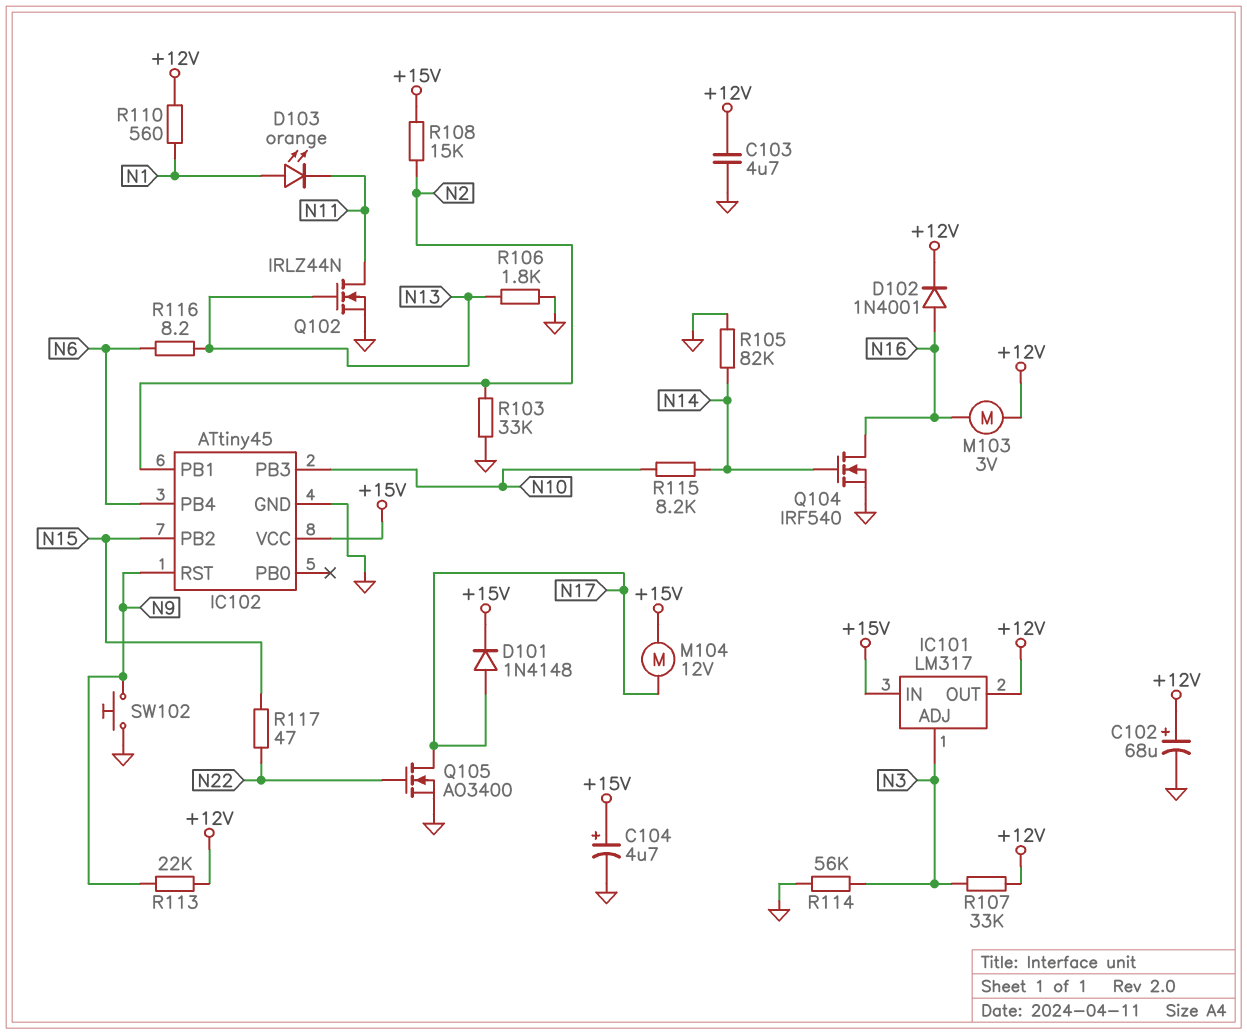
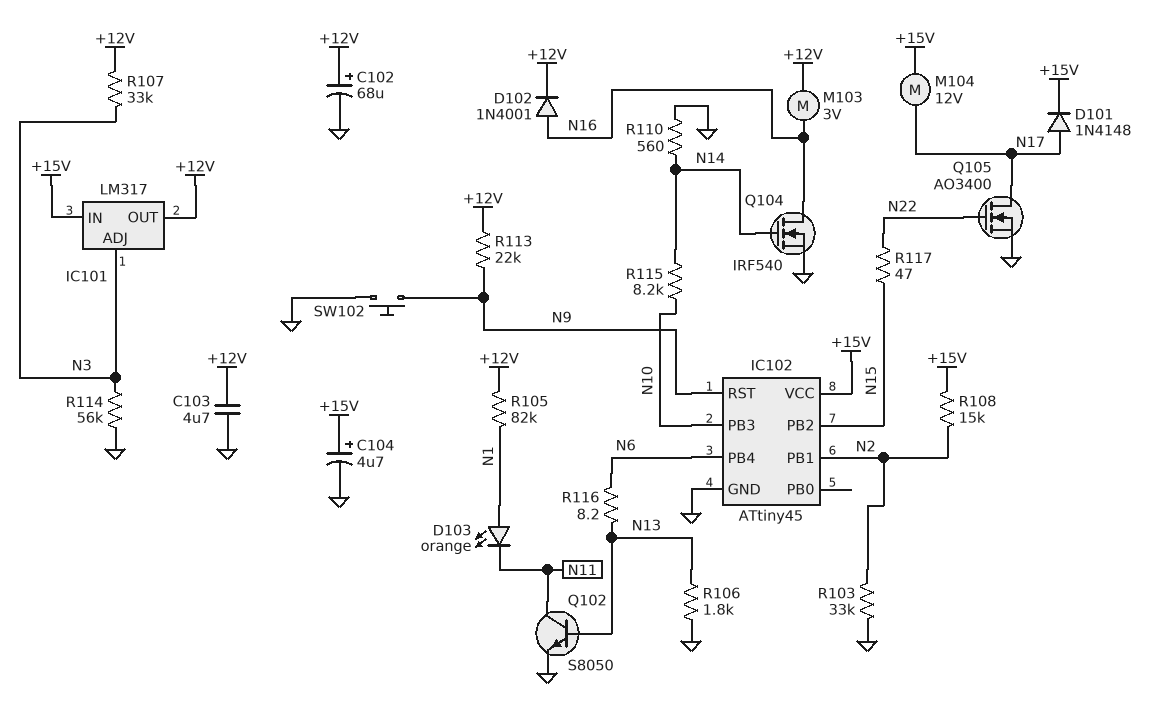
Q102: NMOS IRLZ44N (G N13, D N11, S GND) -> NPN S8050 (B N13, C N11, E GND)
R105: 82k (GND, N14) -> 82k (+12V, N1)
R110: 560 (+12V, N1) -> 560 (GND, N14)

